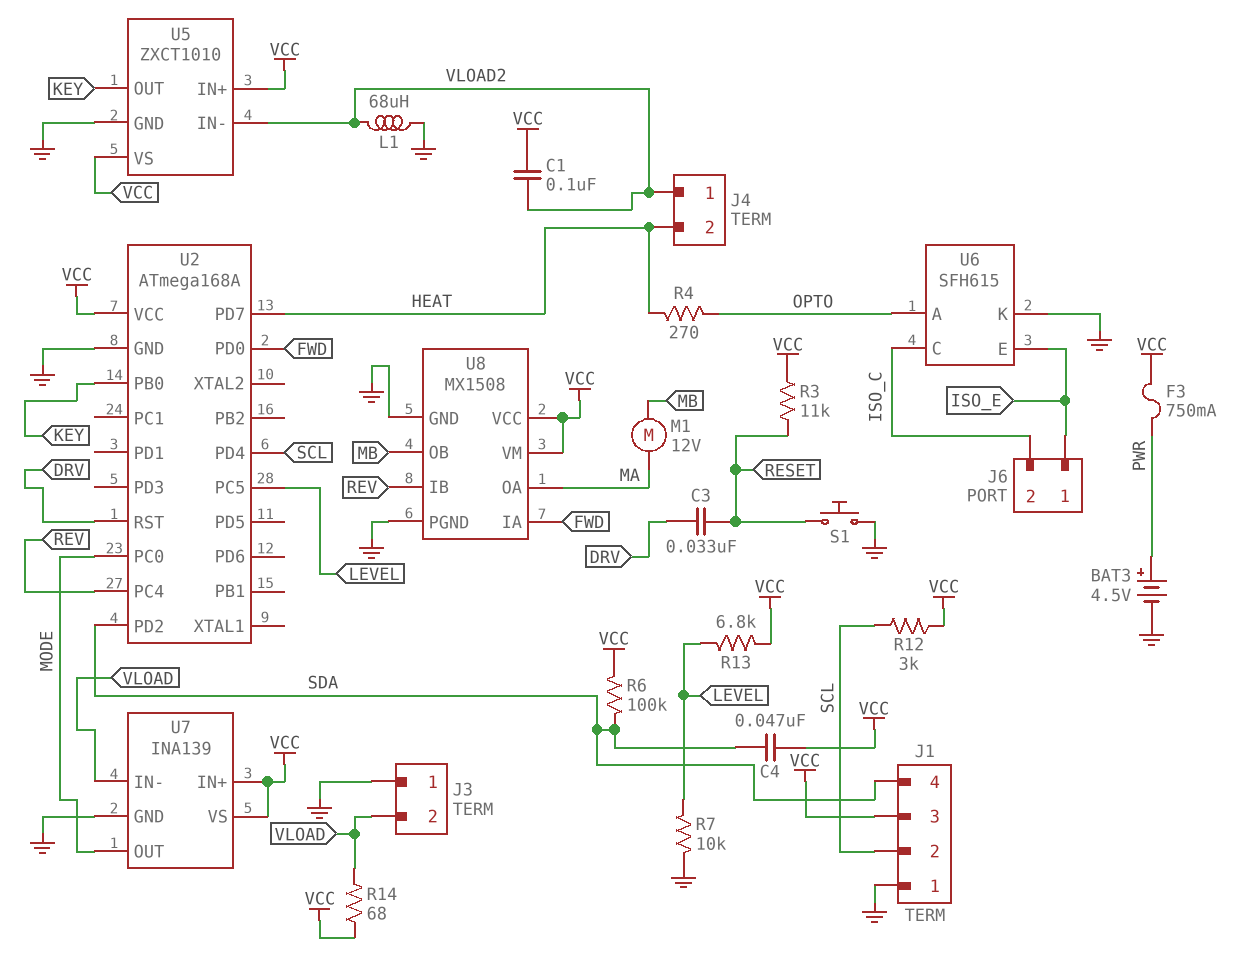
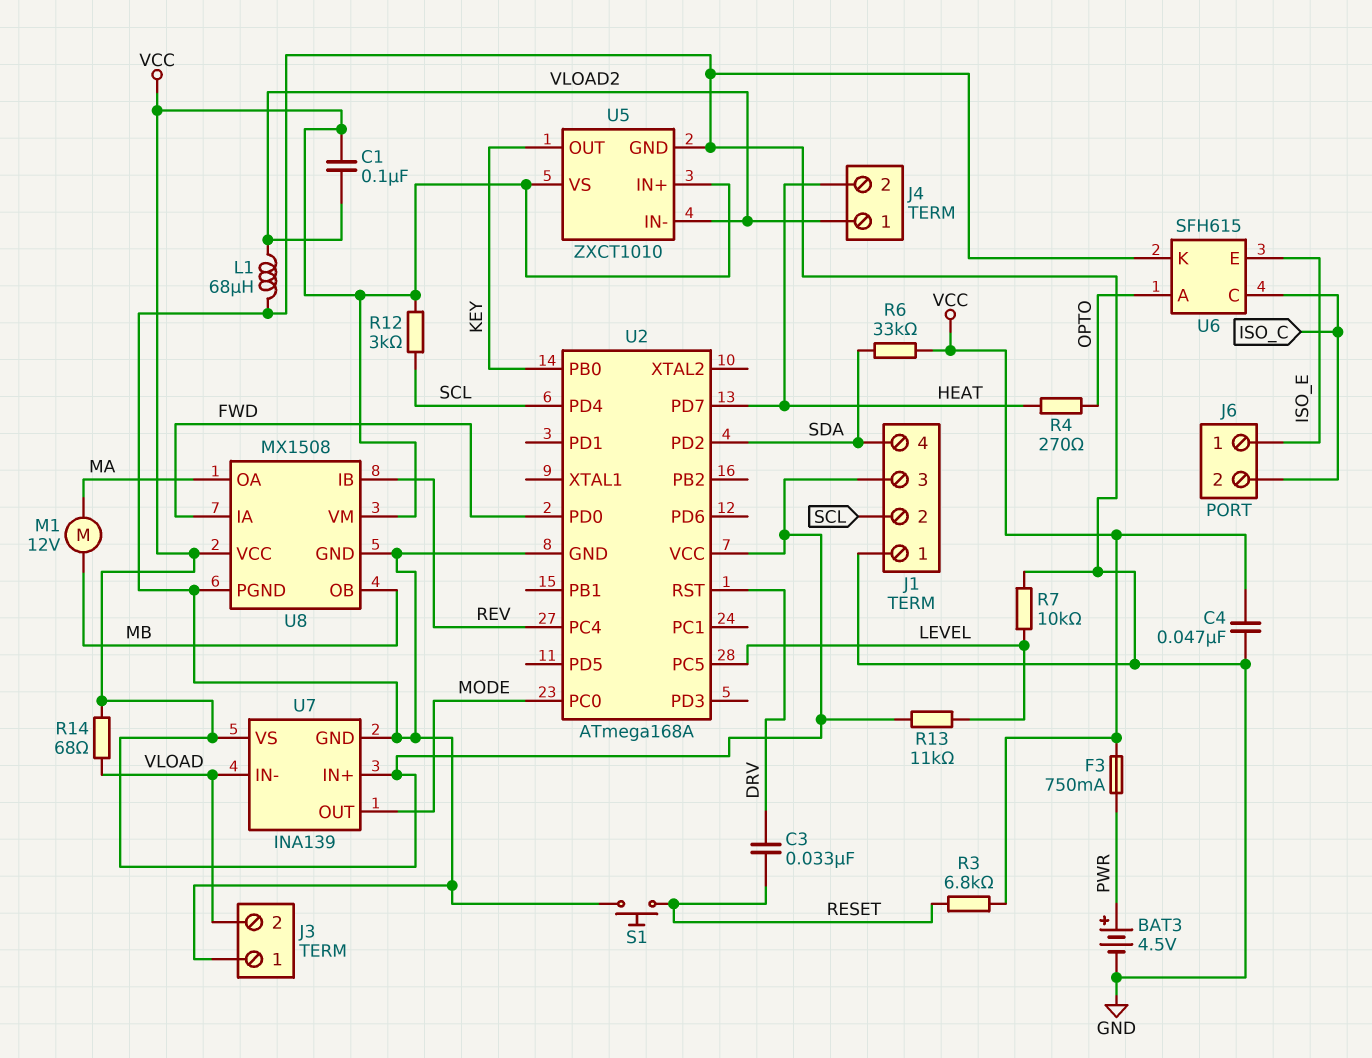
C4: 47nF (SDA, VCC) -> 47nF (GND, VCC)
R3: 11k (RESET, VCC) -> 6.8k (RESET, VCC)
R6: 100k (SDA, VCC) -> 33k (SDA, VCC)
R13: 6.8k (LEVEL, VCC) -> 11k (LEVEL, VCC)

